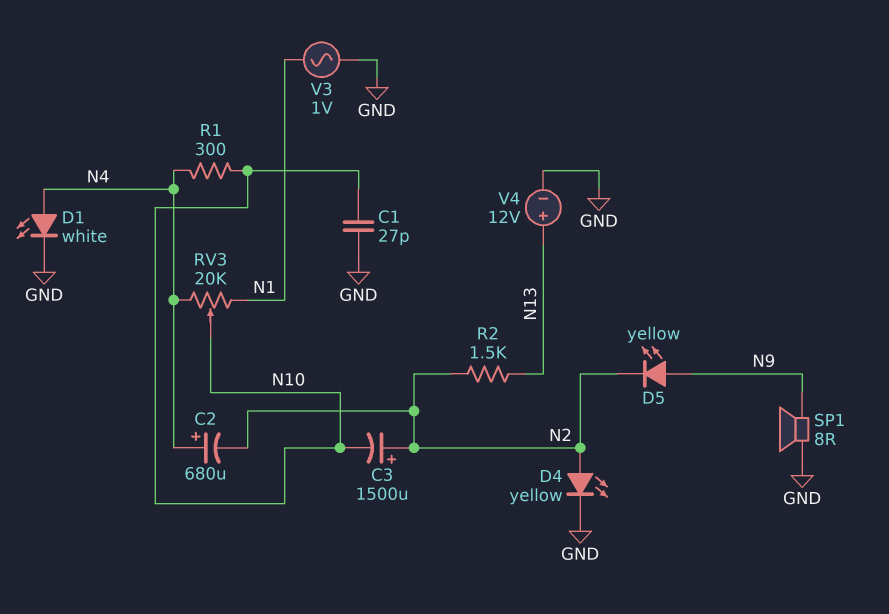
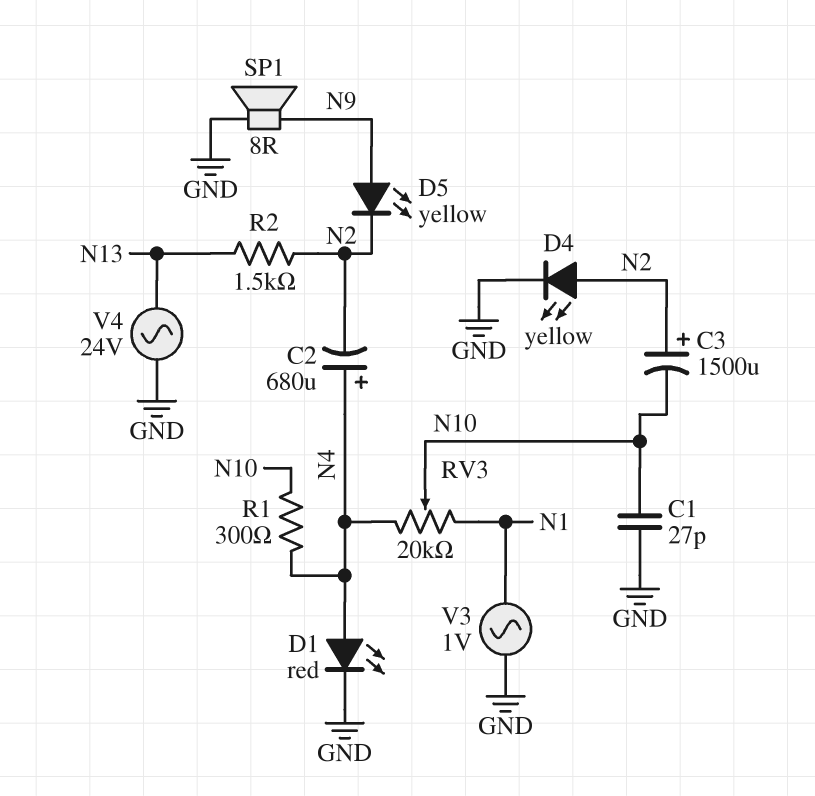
D1: LED white (A N4, K GND) -> LED red (A N4, K GND)
V4: 12V (plus N13, minus GND) -> AC 24V (GND, N13)

